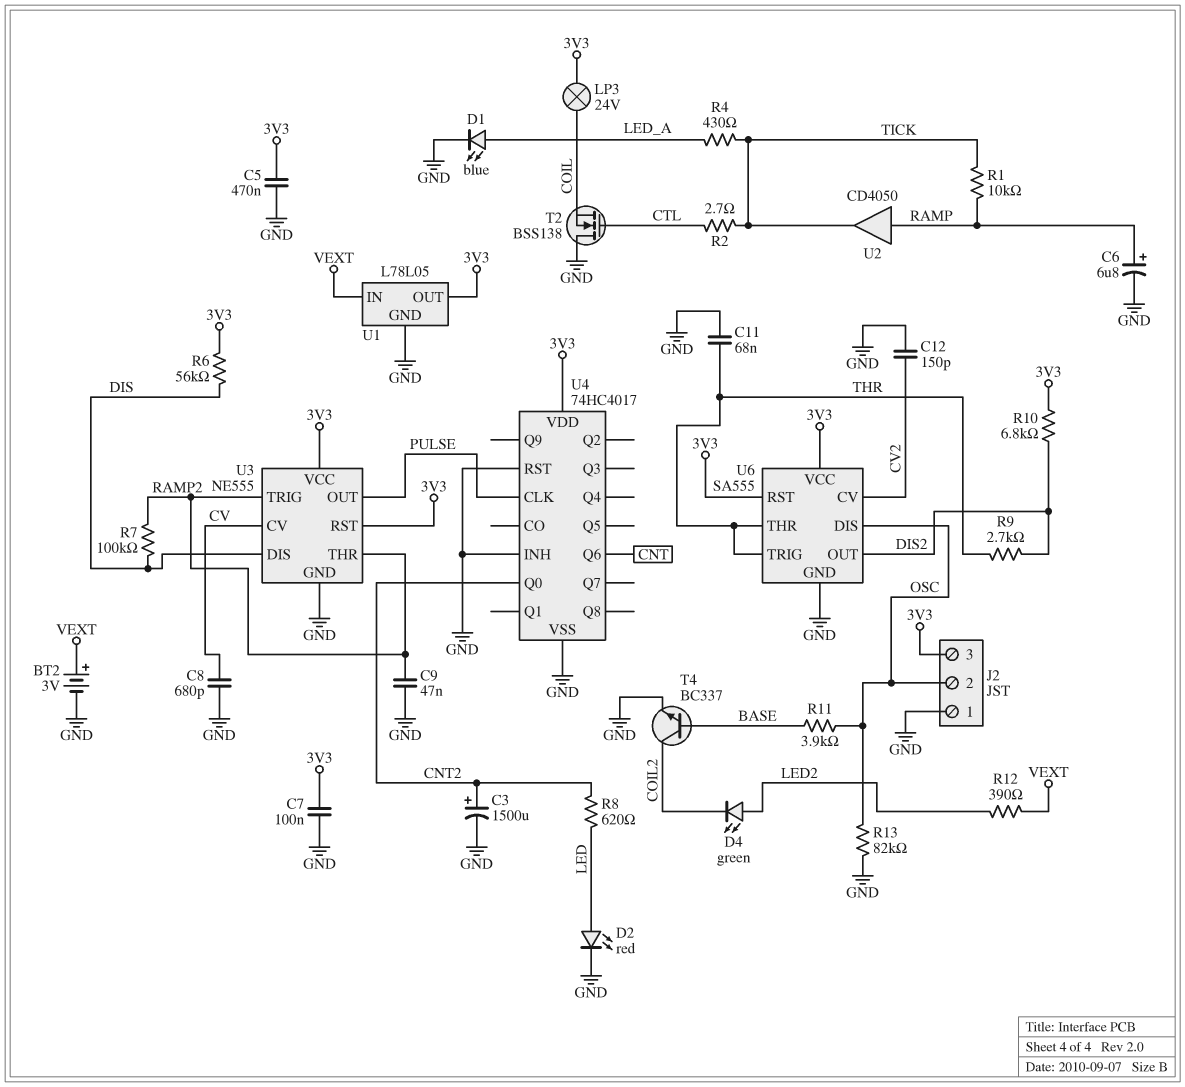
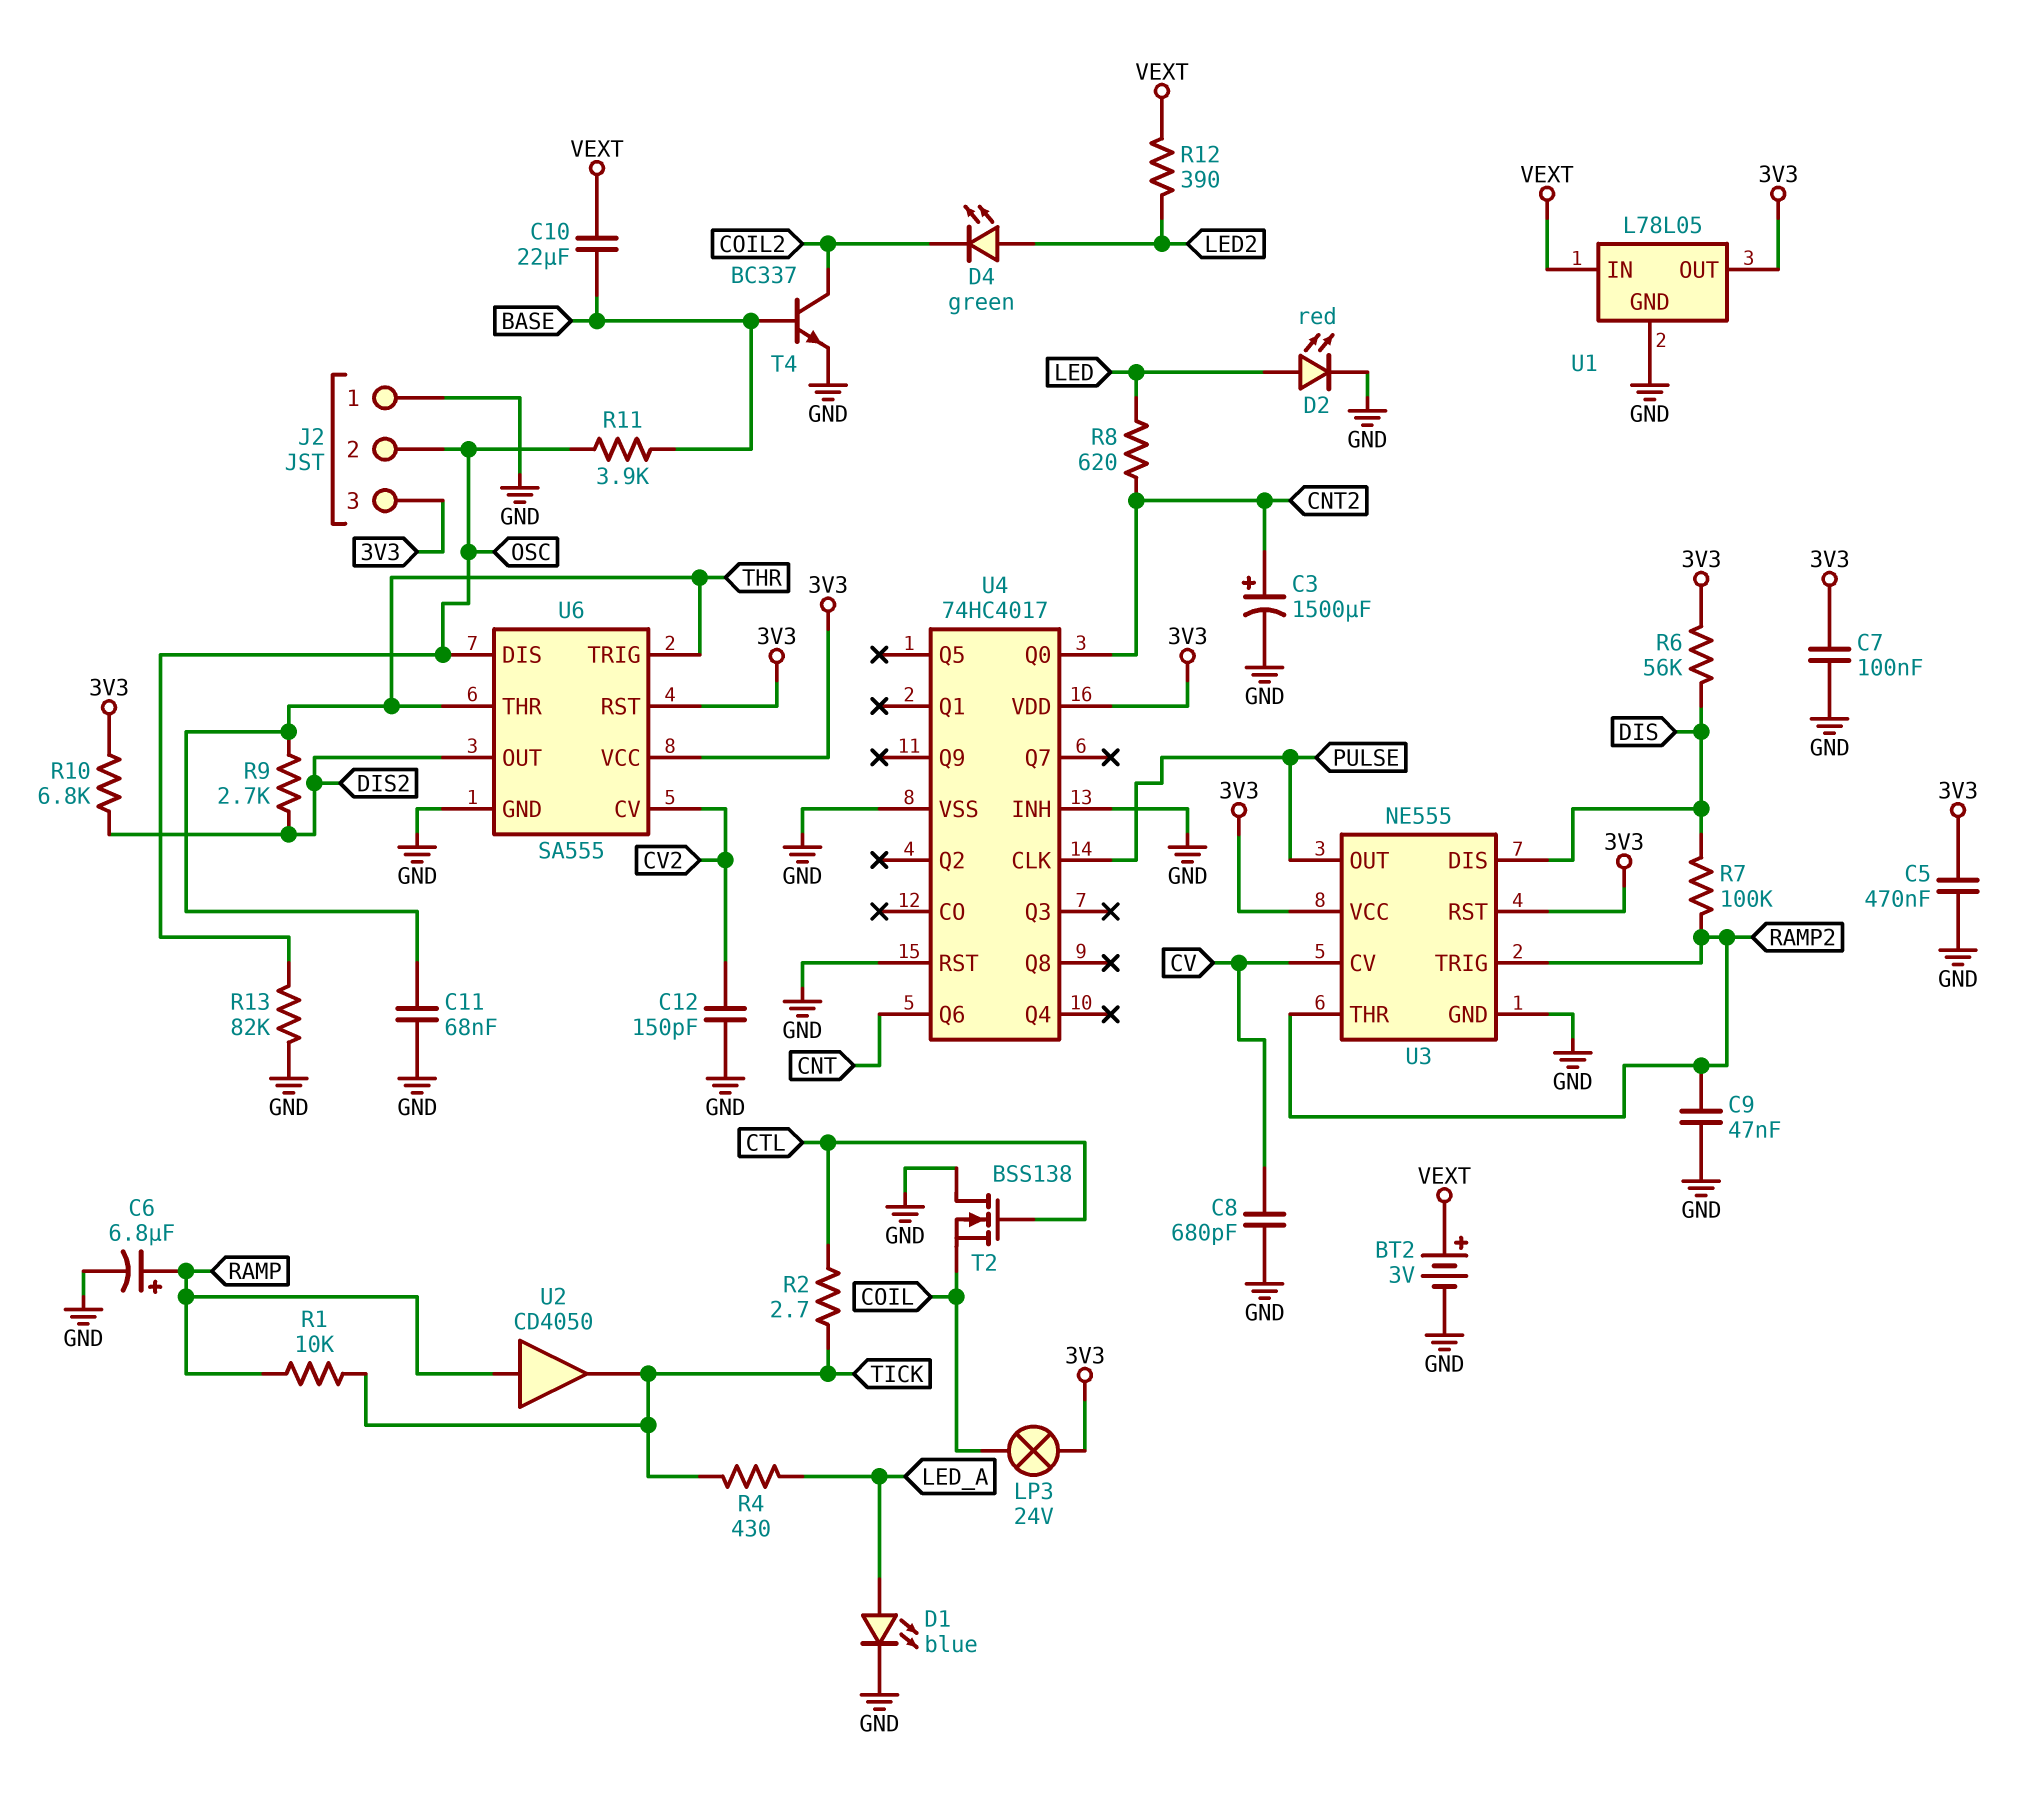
C10: none -> 22uF (BASE, VEXT)

